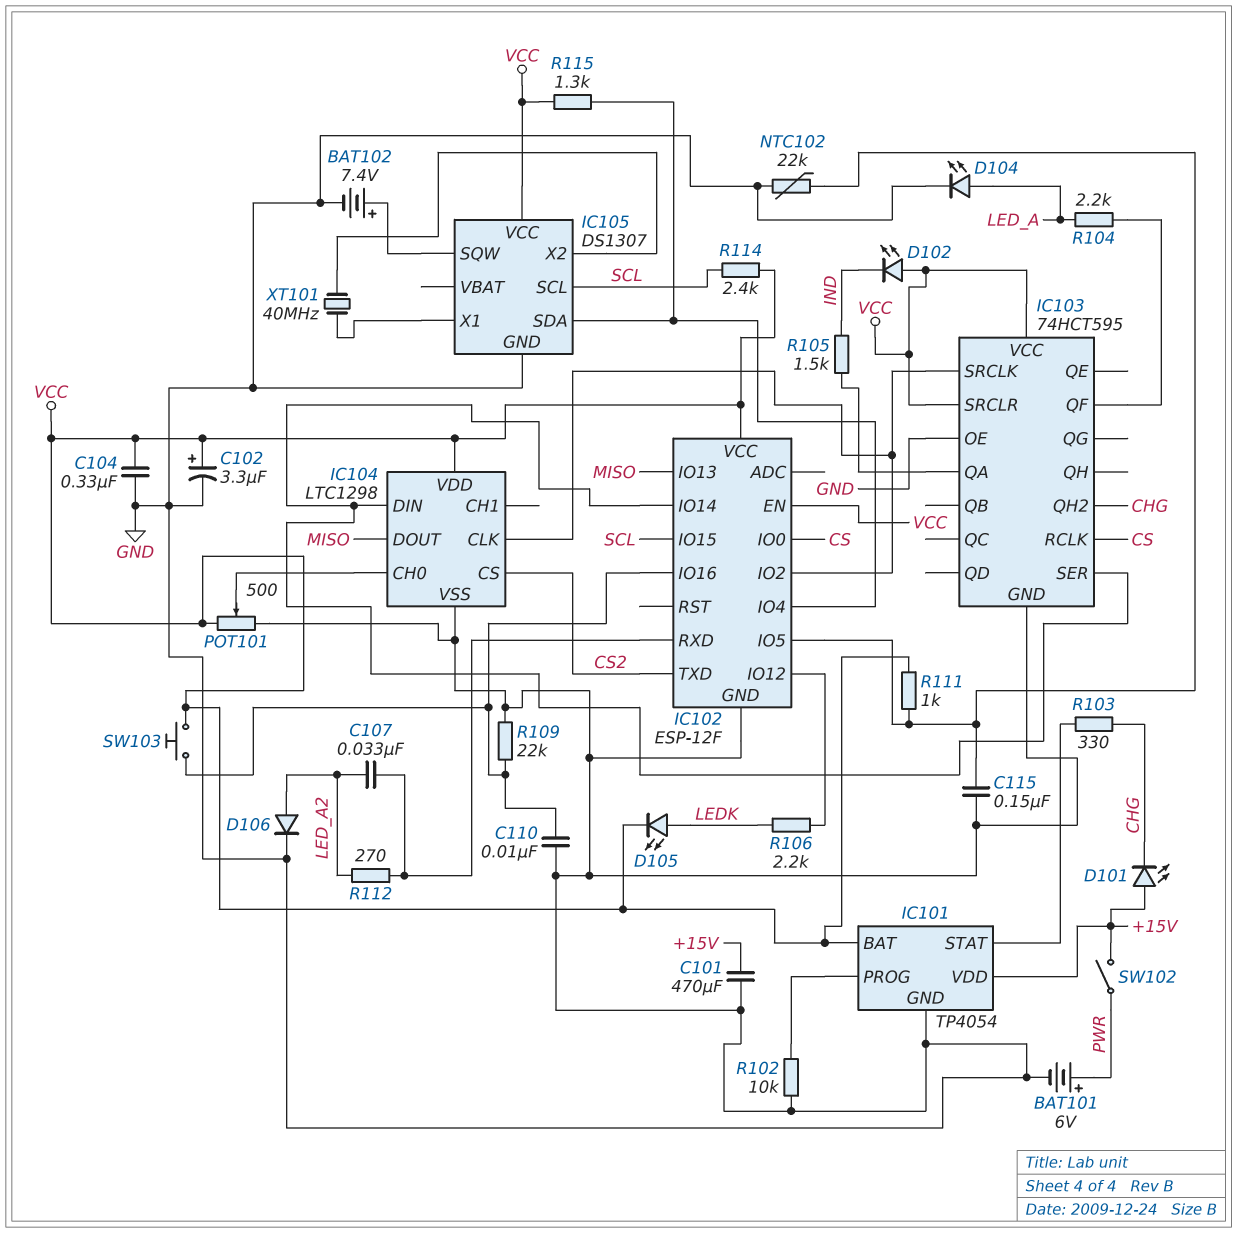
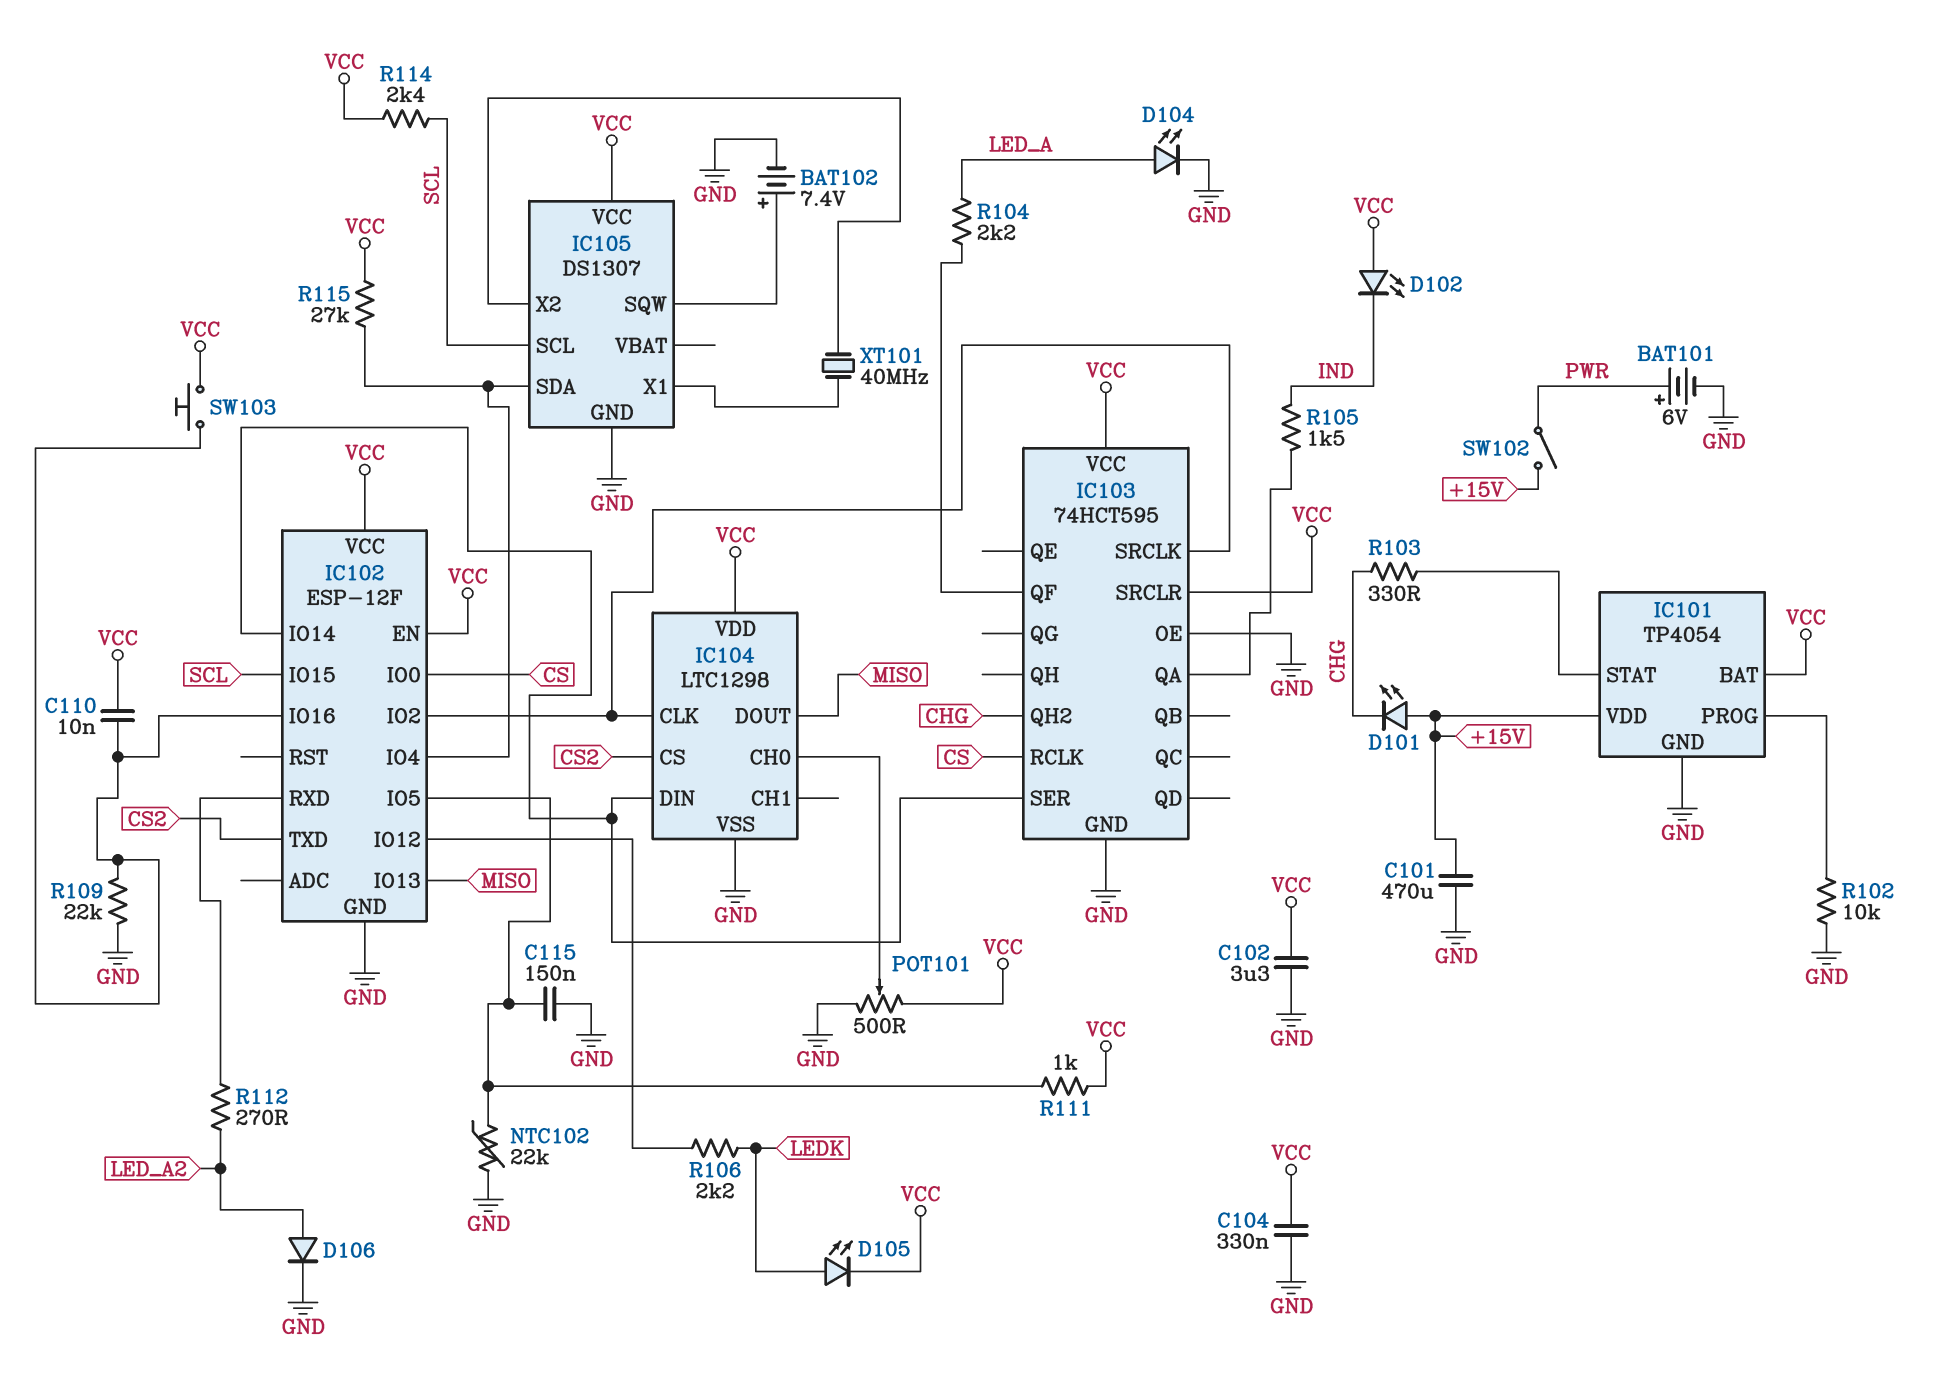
C102: 3.3uF (plus VCC, minus GND) -> 3.3uF (GND, VCC)
C107: 33nF (IC102/RXD, LED_A2) -> none
C110: 10nF (GND, IC102/IO16) -> 10nF (IC102/IO16, VCC)
R115: 1.3k (IC102/IO4, VCC) -> 27k (IC102/IO4, VCC)

